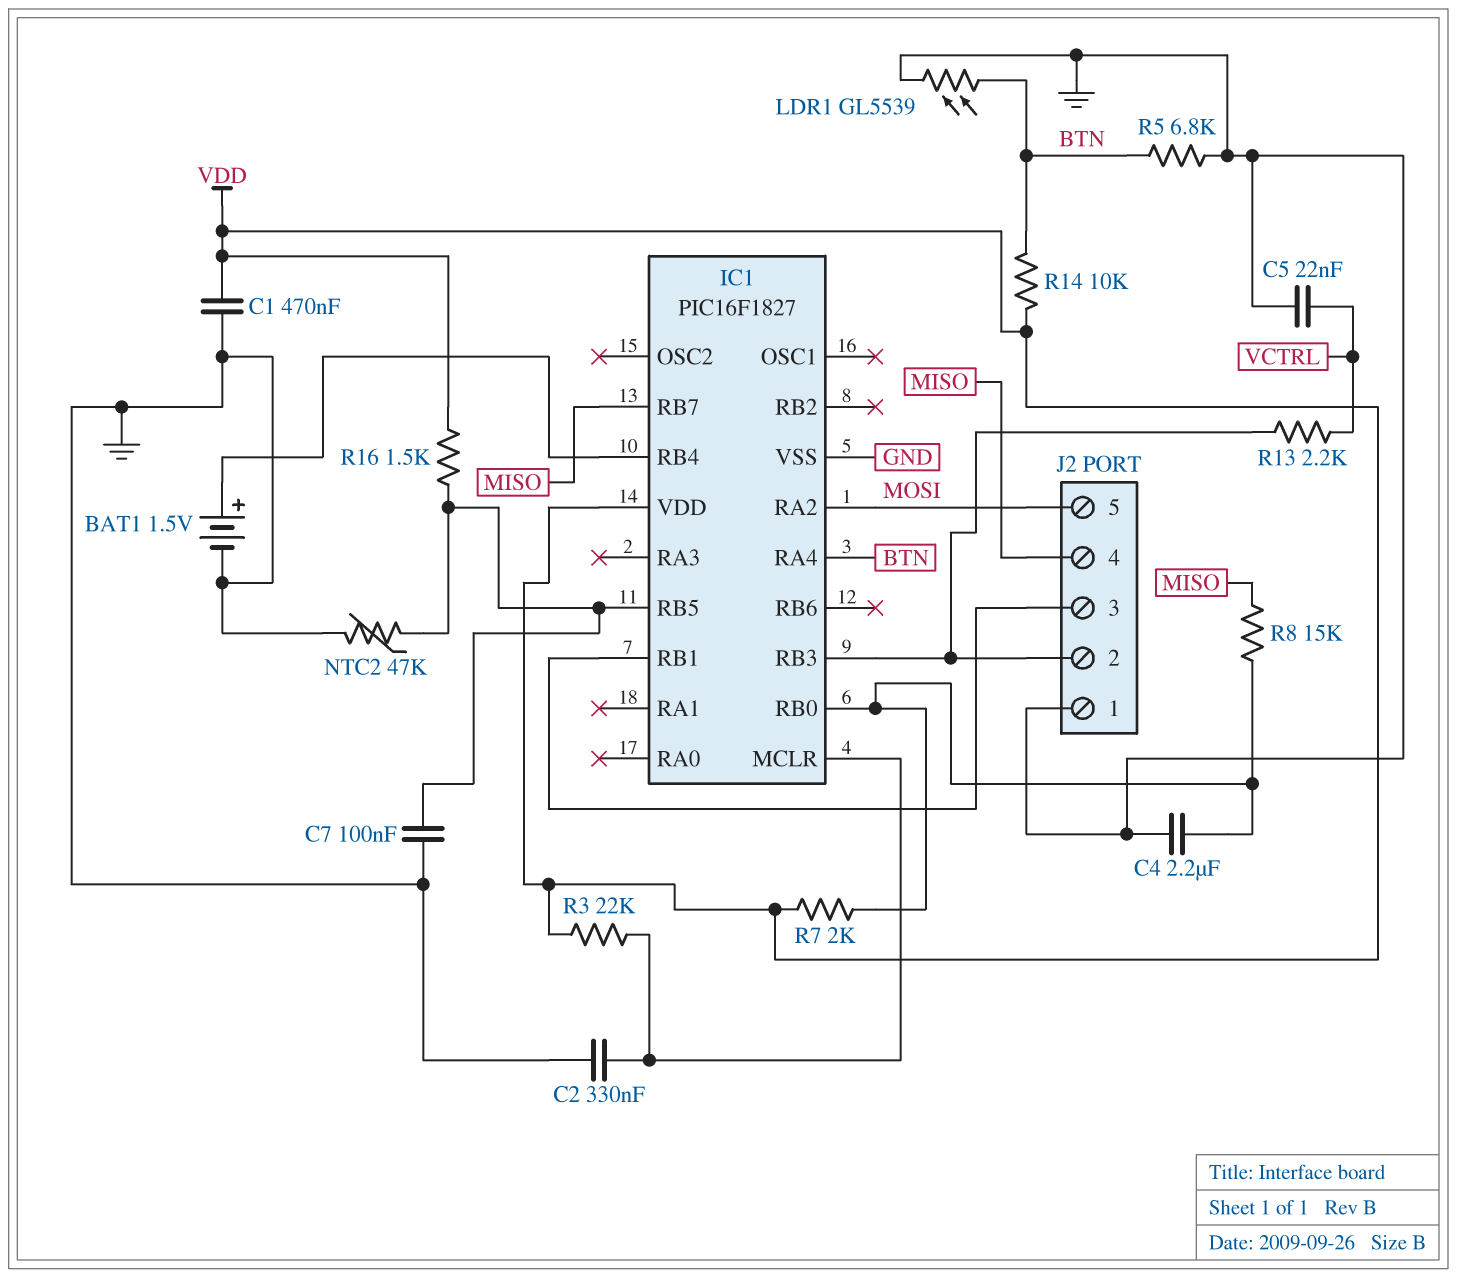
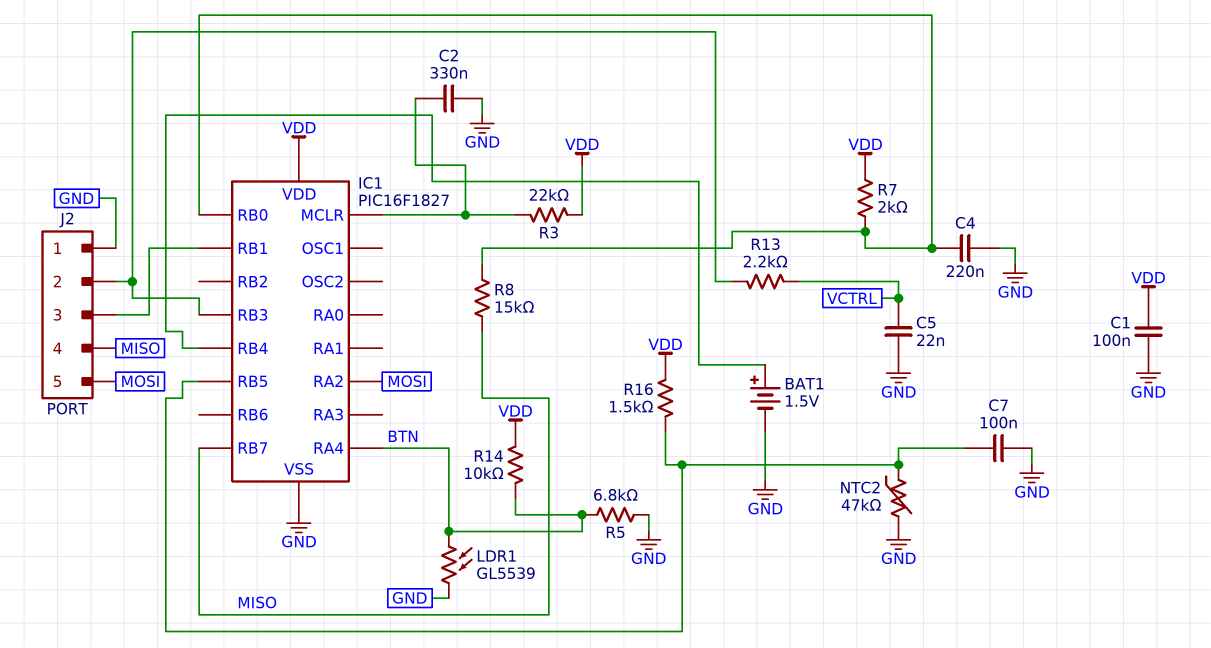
C1: 470nF (GND, VDD) -> 100nF (GND, VDD)
C4: 2.2uF (GND, IC1/RB0) -> 220nF (GND, IC1/RB0)

